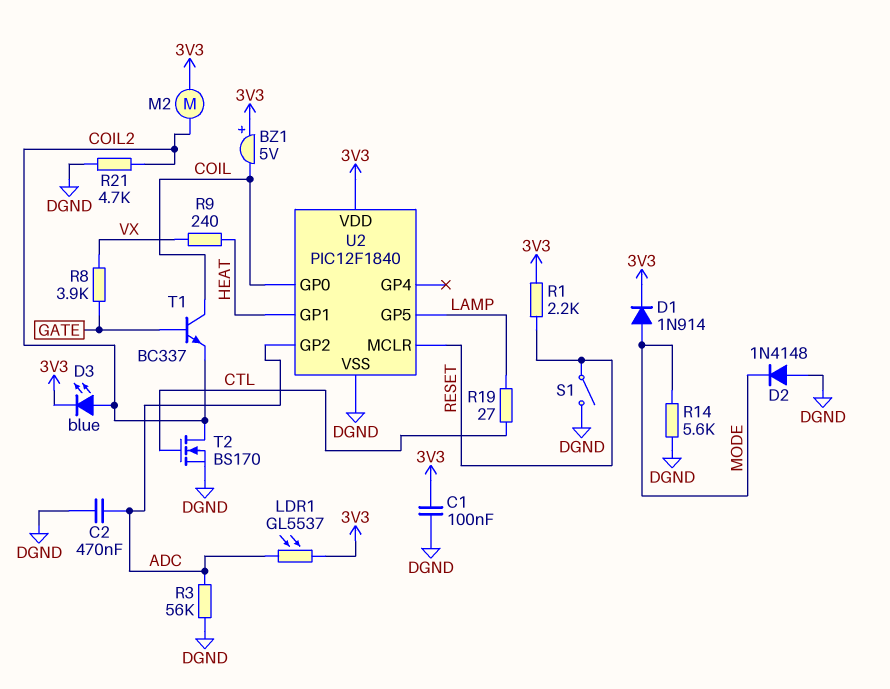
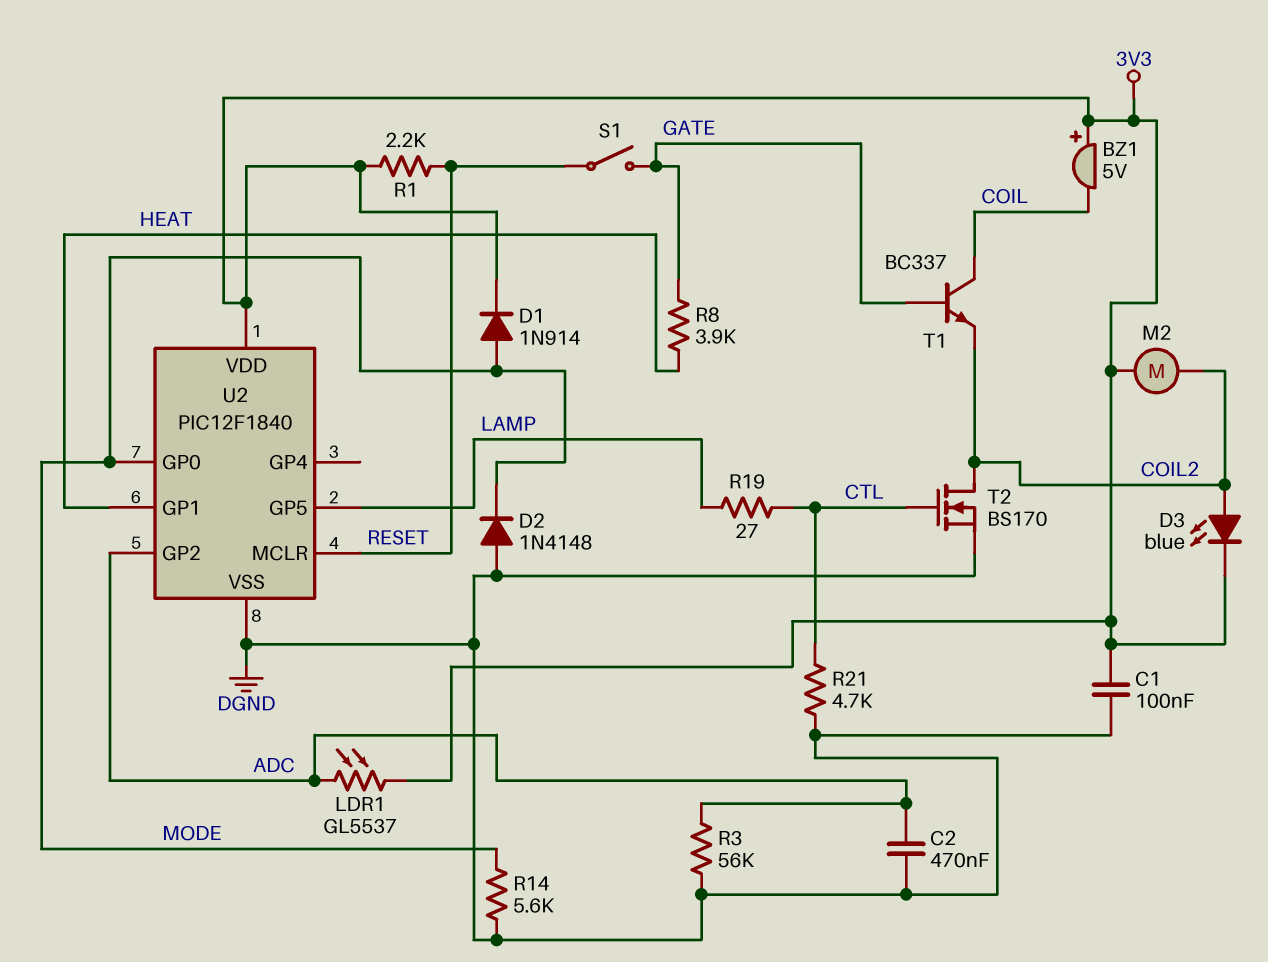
R8: 3.9k (GATE, VX) -> 3.9k (GATE, HEAT)
R9: 240 (HEAT, VX) -> none
R21: 4.7k (COIL2, DGND) -> 4.7k (CTL, DGND)
S1: switch (DGND, RESET) -> switch (GATE, RESET)
U2 pin GP0: COIL -> MODE

